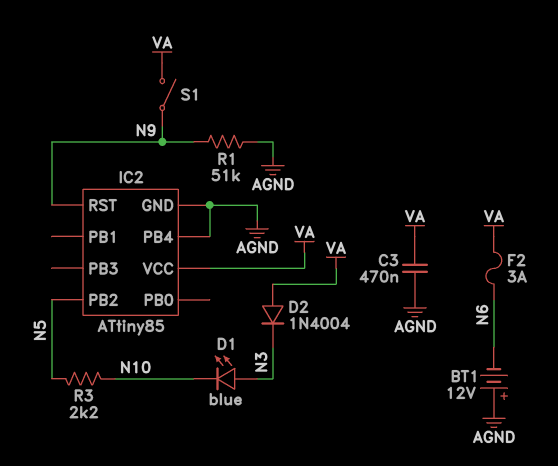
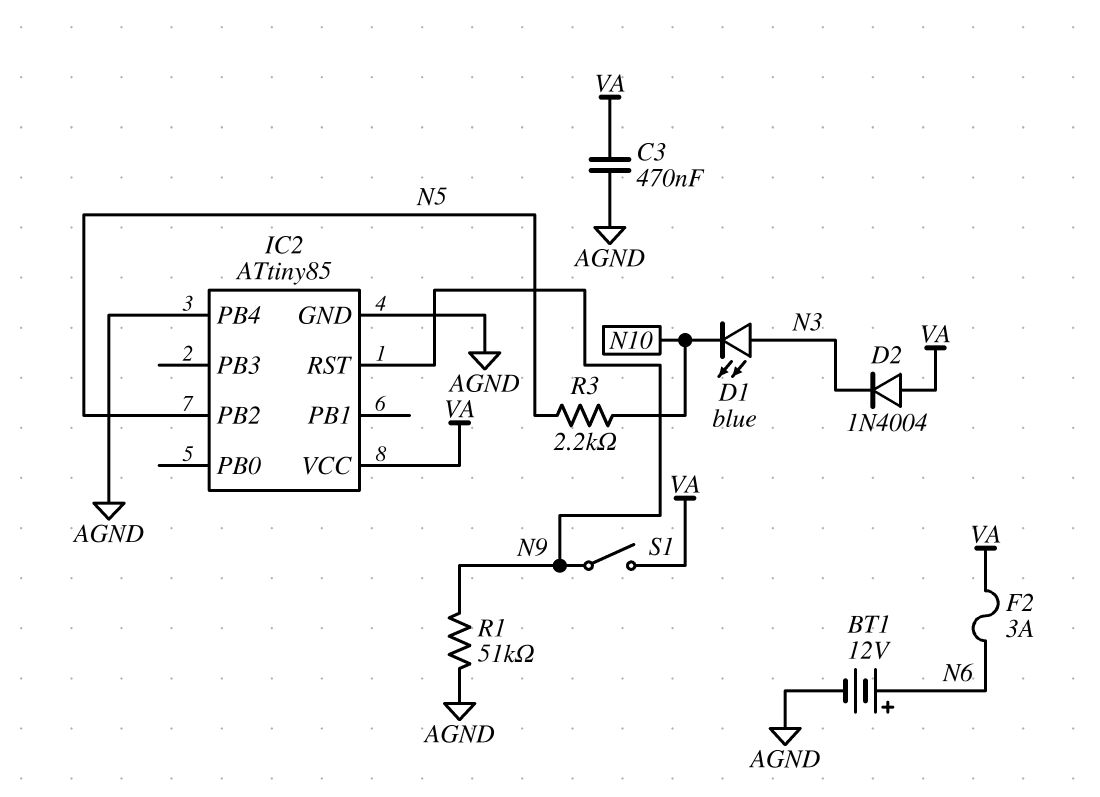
BT1: 12V (plus AGND, minus N6) -> 12V (plus N6, minus AGND)

